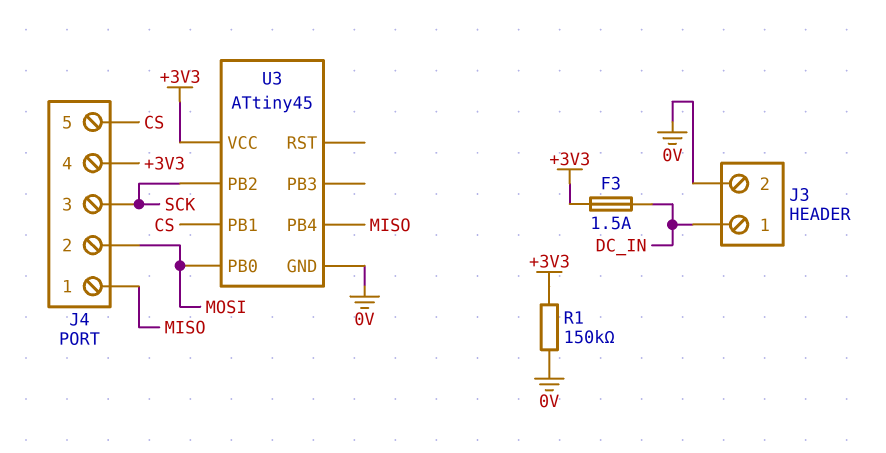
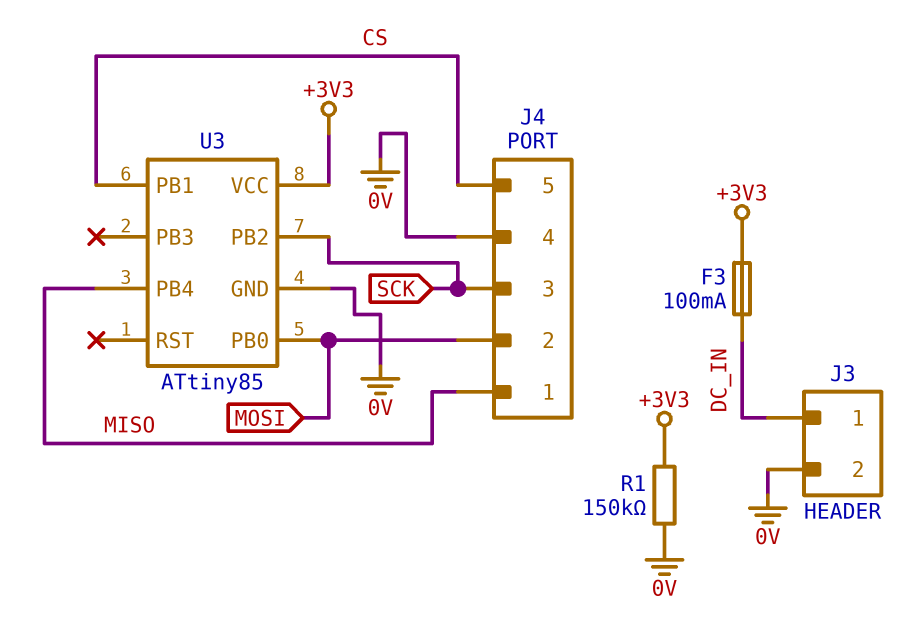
F3: 1.5A (+3V3, DC_IN) -> 100mA (+3V3, DC_IN)
J4 pin 4: +3V3 -> 0V
U3: ATtiny45 -> ATtiny85

